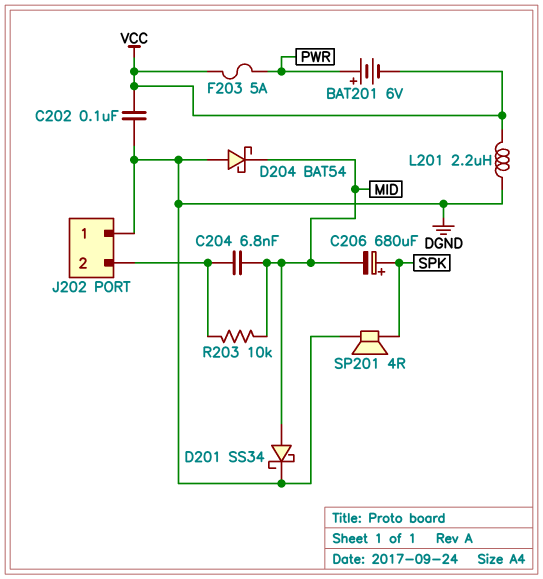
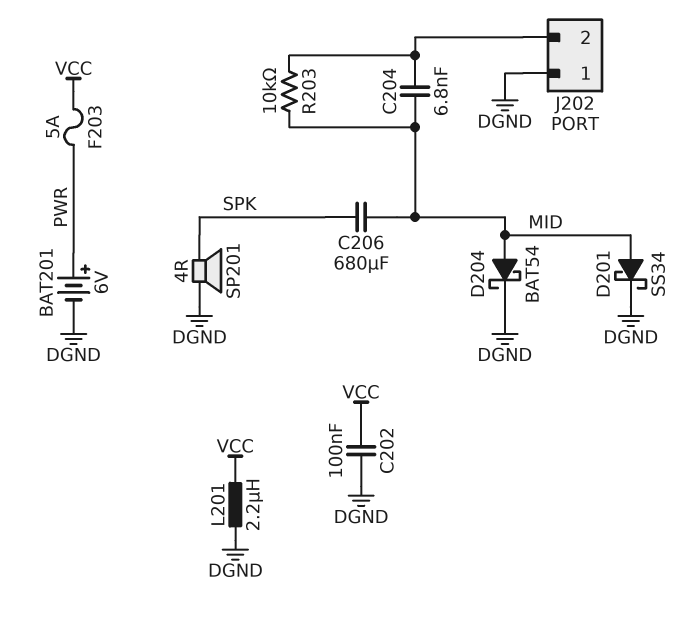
BAT201: 6V (plus PWR, minus VCC) -> 6V (plus PWR, minus DGND)
C206: 680uF (plus SPK, minus MID) -> 680uF (MID, SPK)
D204: schottky BAT54 (A DGND, K MID) -> schottky BAT54 (A MID, K DGND)

